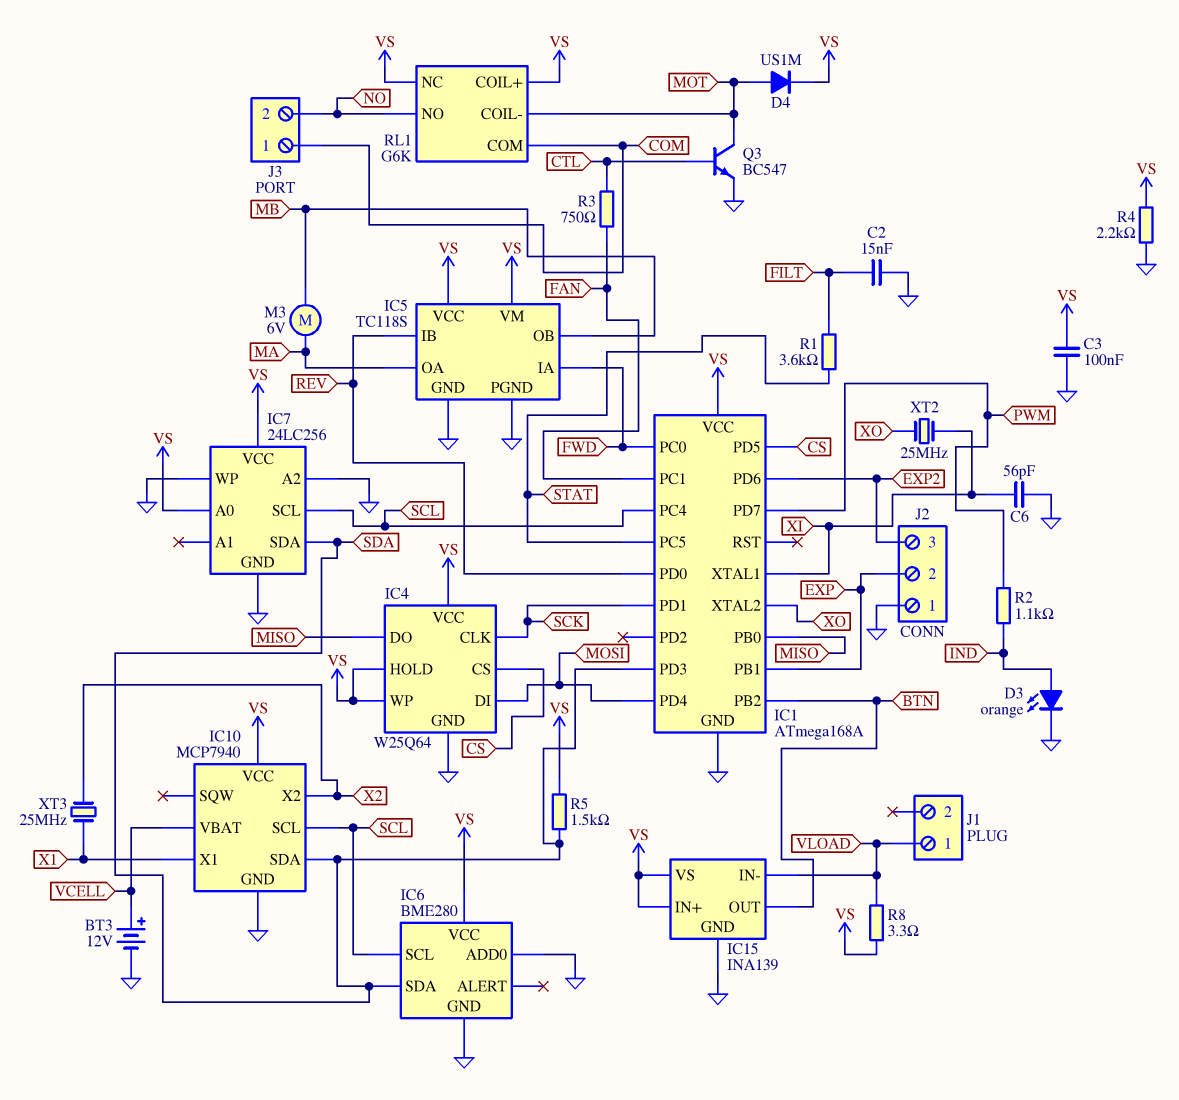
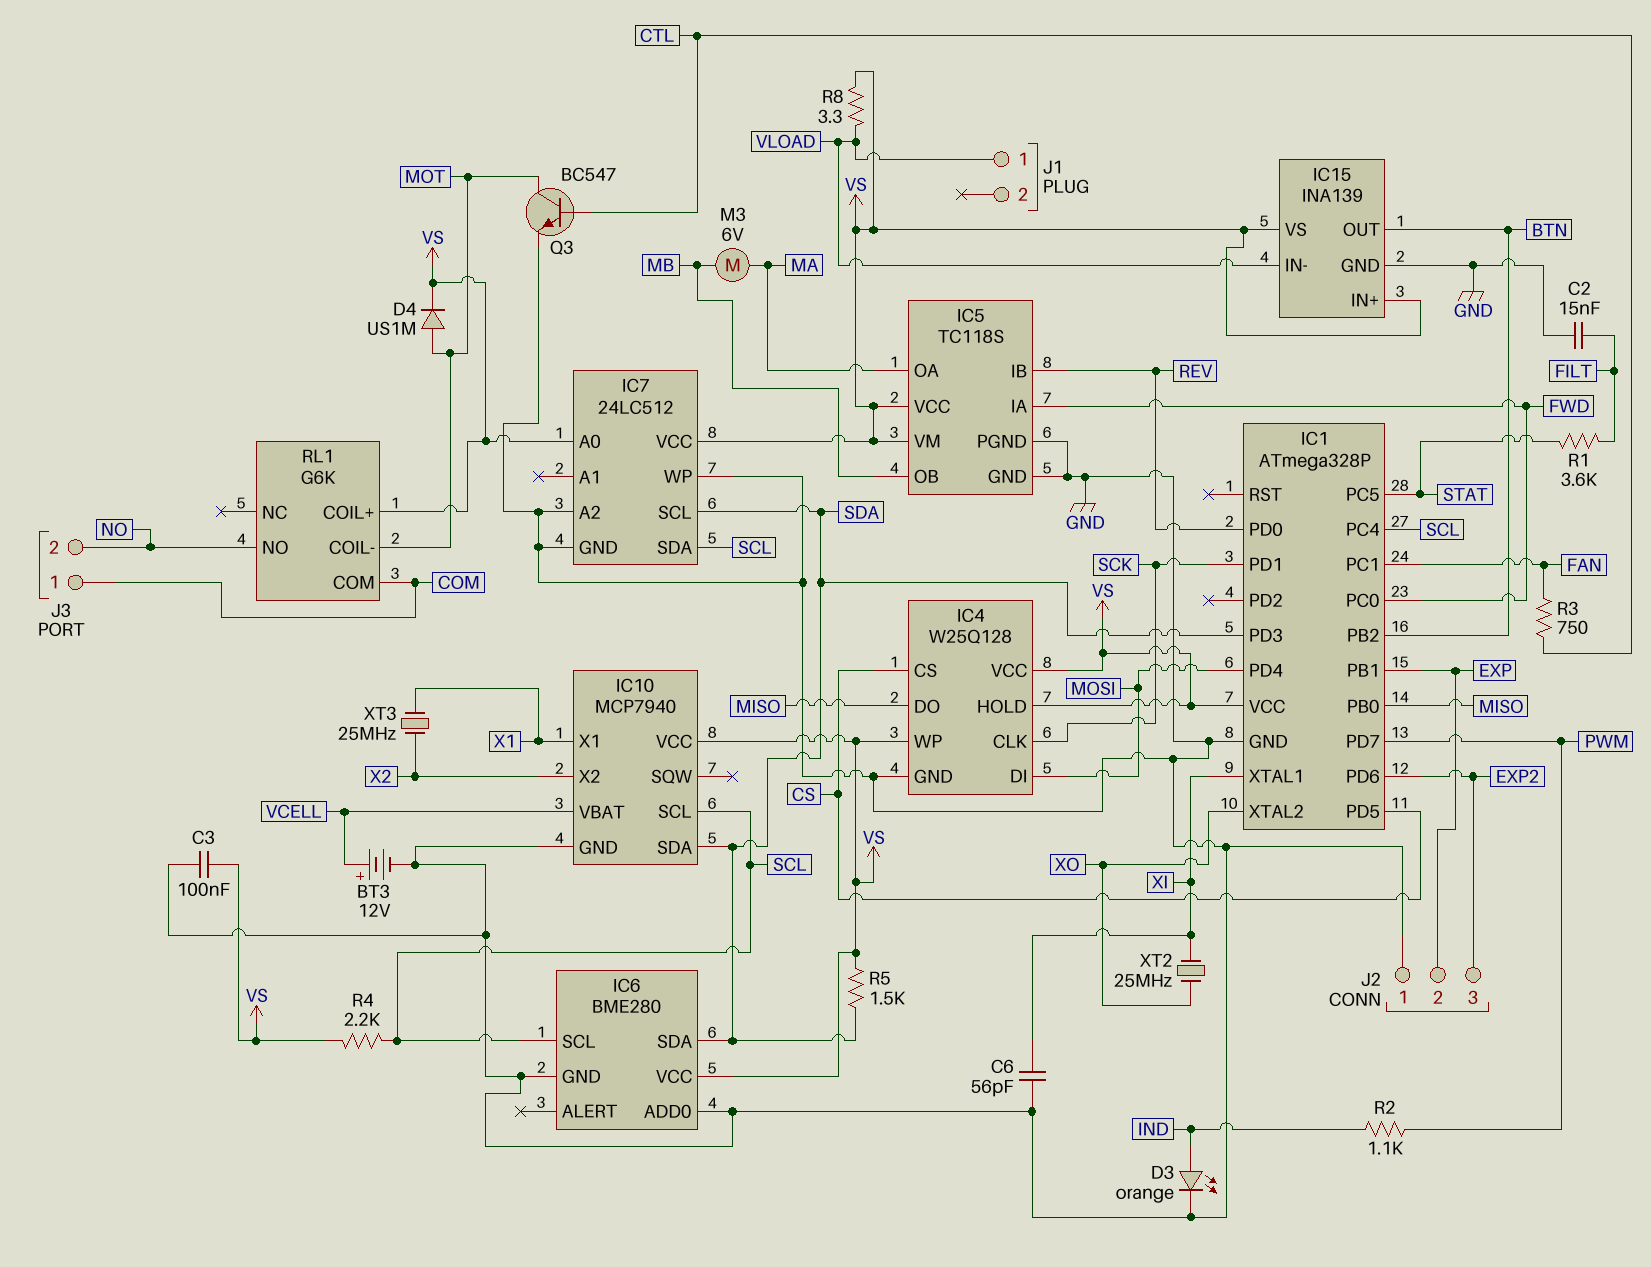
IC1: ATmega168A -> ATmega328P
IC4: W25Q64 -> W25Q128
IC7: 24LC256 -> 24LC512
IC7 pin SCL: SCL -> SDA
IC7 pin SDA: SDA -> SCL
R4: 2.2k (GND, VS) -> 2.2k (SCL, VS)
RL1 pin NC: VS -> none

